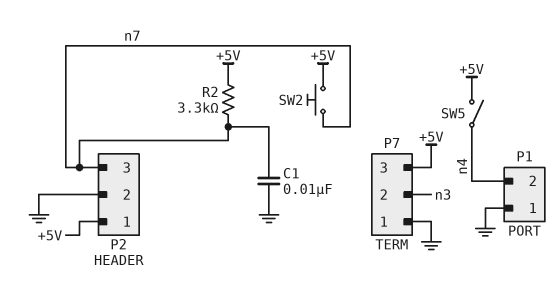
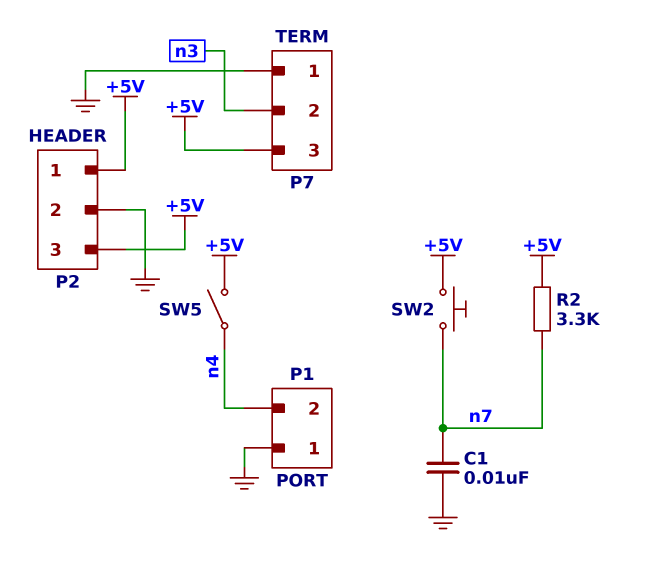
P2 pin 3: n7 -> +5V

